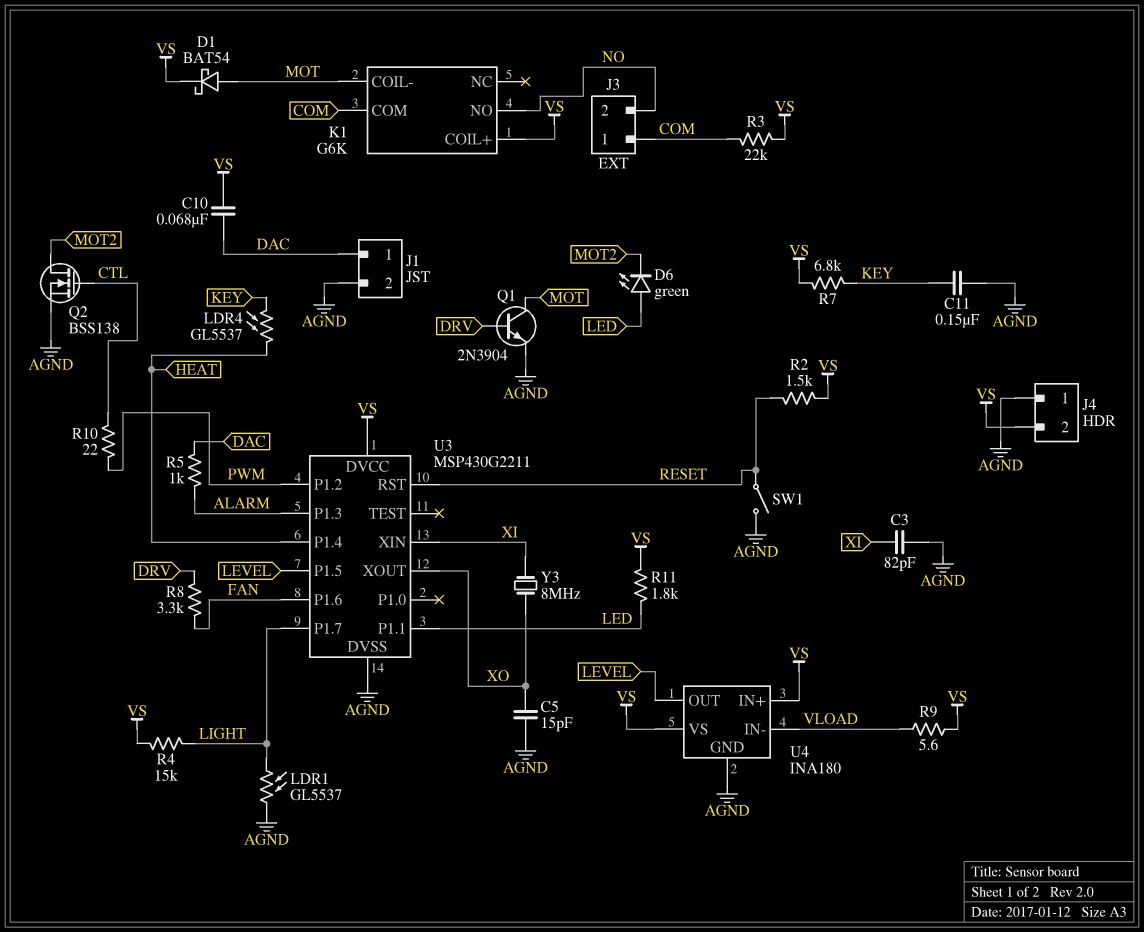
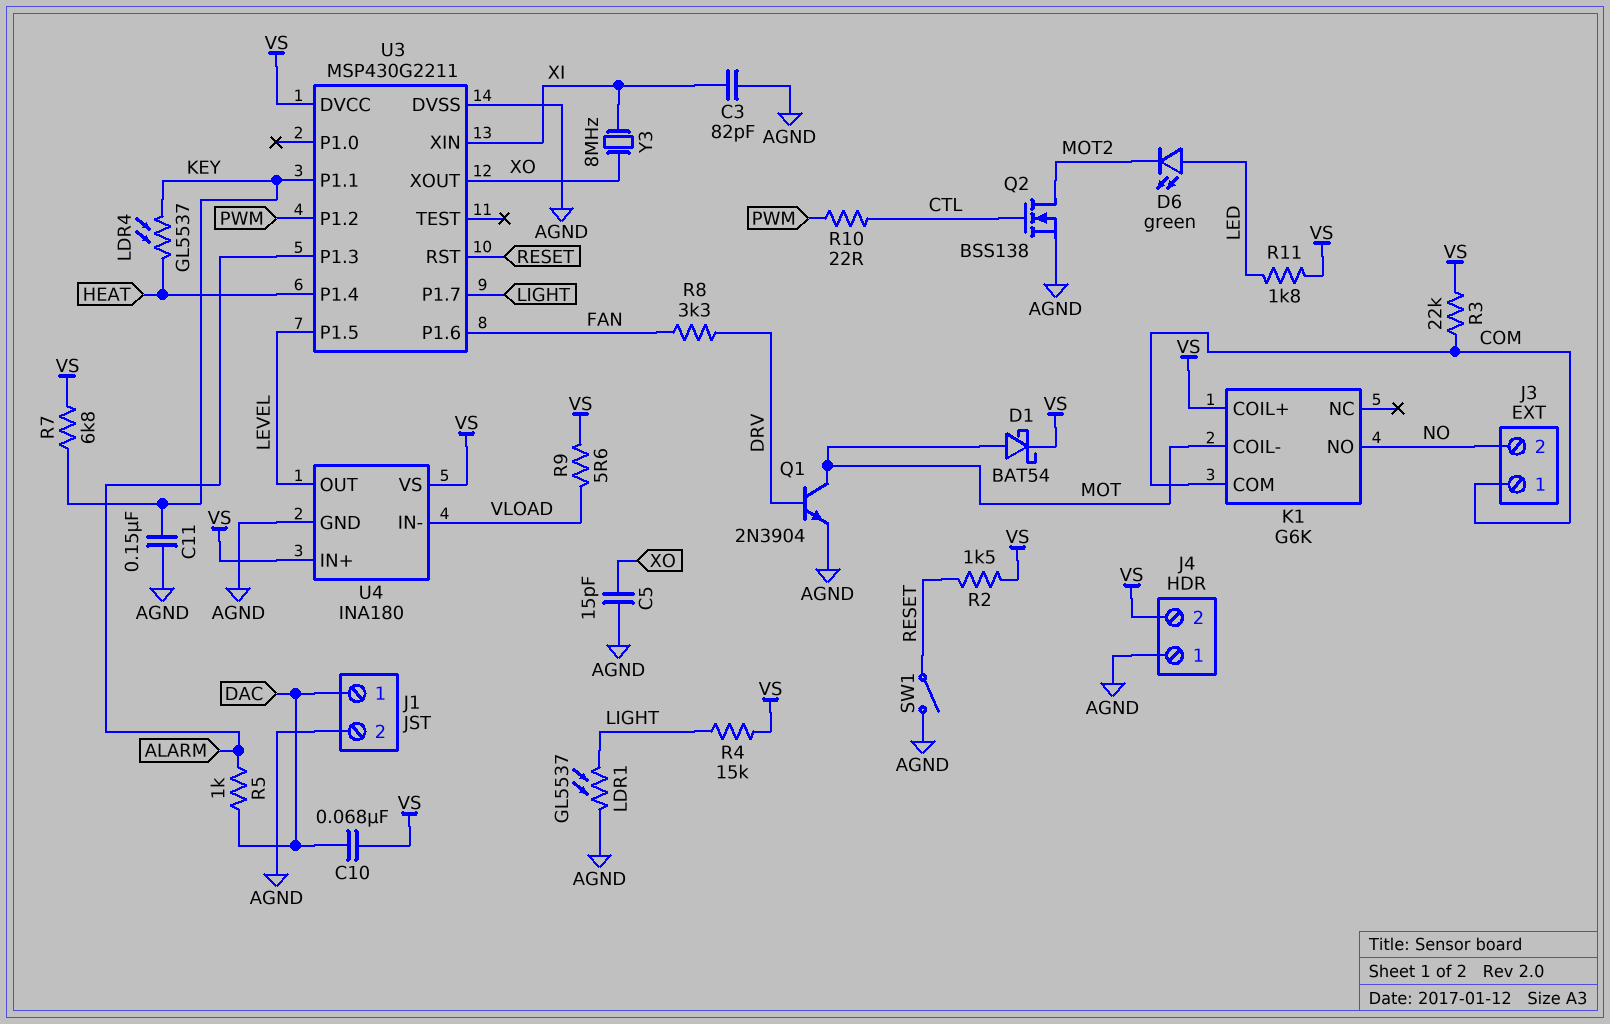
U3 pin P1.1: LED -> KEY

